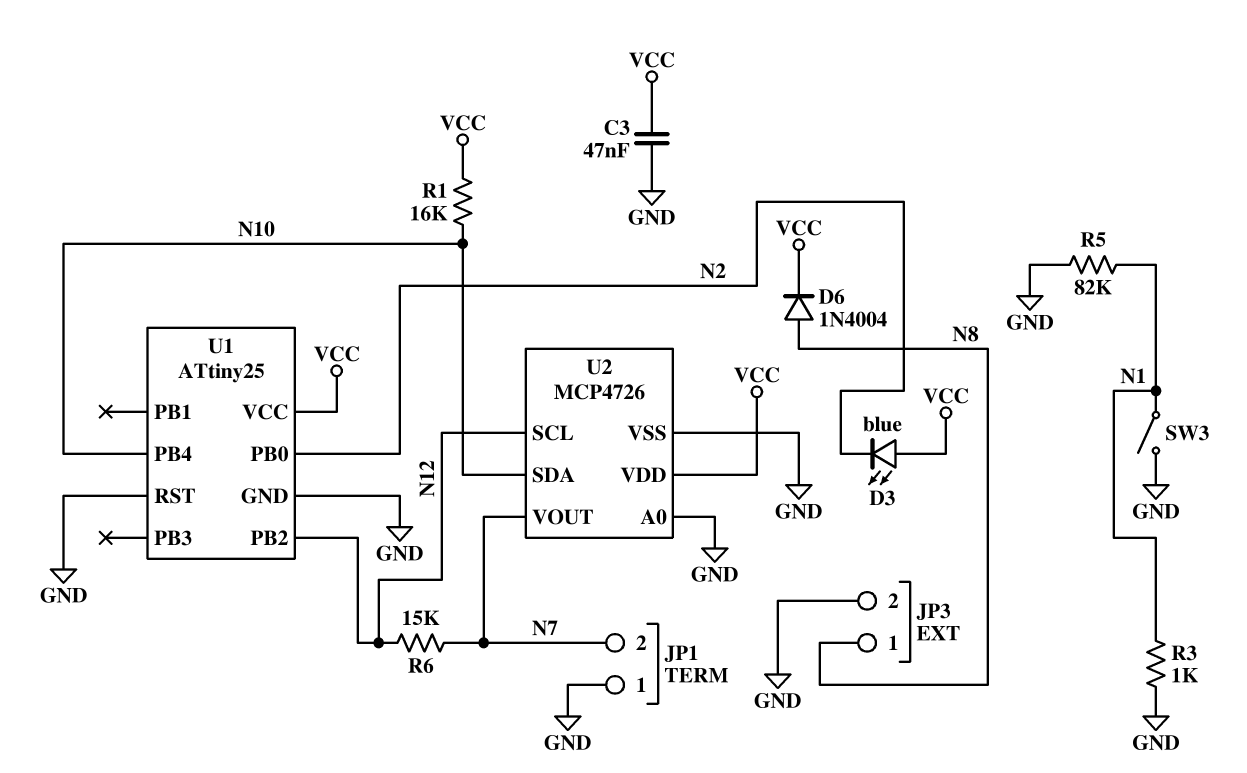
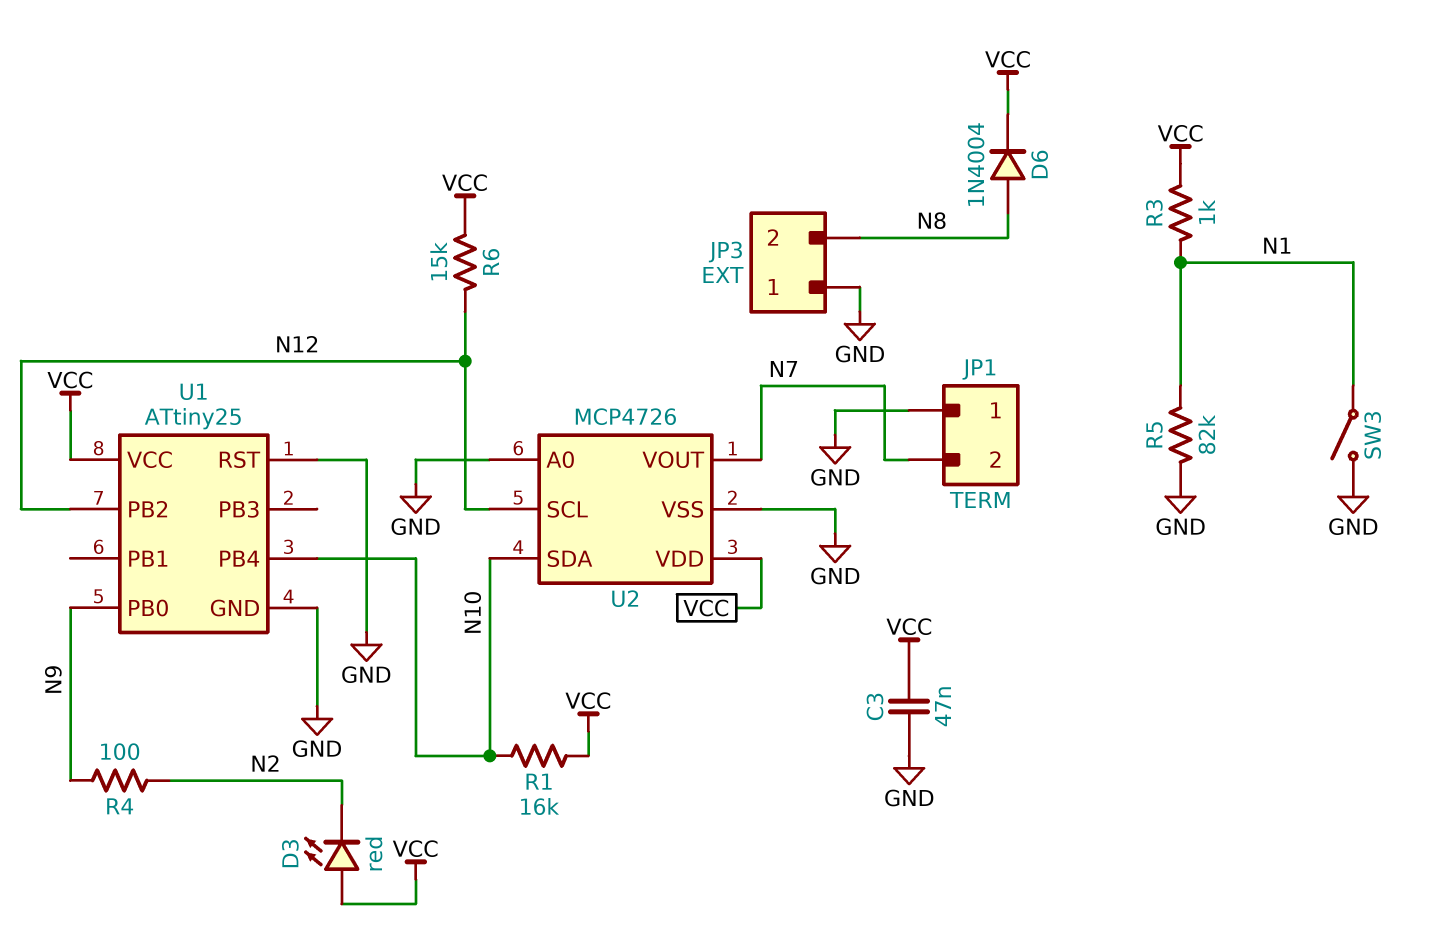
D3: LED blue (A VCC, K N2) -> LED red (A VCC, K N2)
JP3 pin 1: N8 -> GND
JP3 pin 2: GND -> N8
R3: 1k (GND, N1) -> 1k (N1, VCC)
R4: none -> 100 (N2, N9)
R6: 15k (N7, N12) -> 15k (N12, VCC)
U1 pin PB0: N2 -> N9

